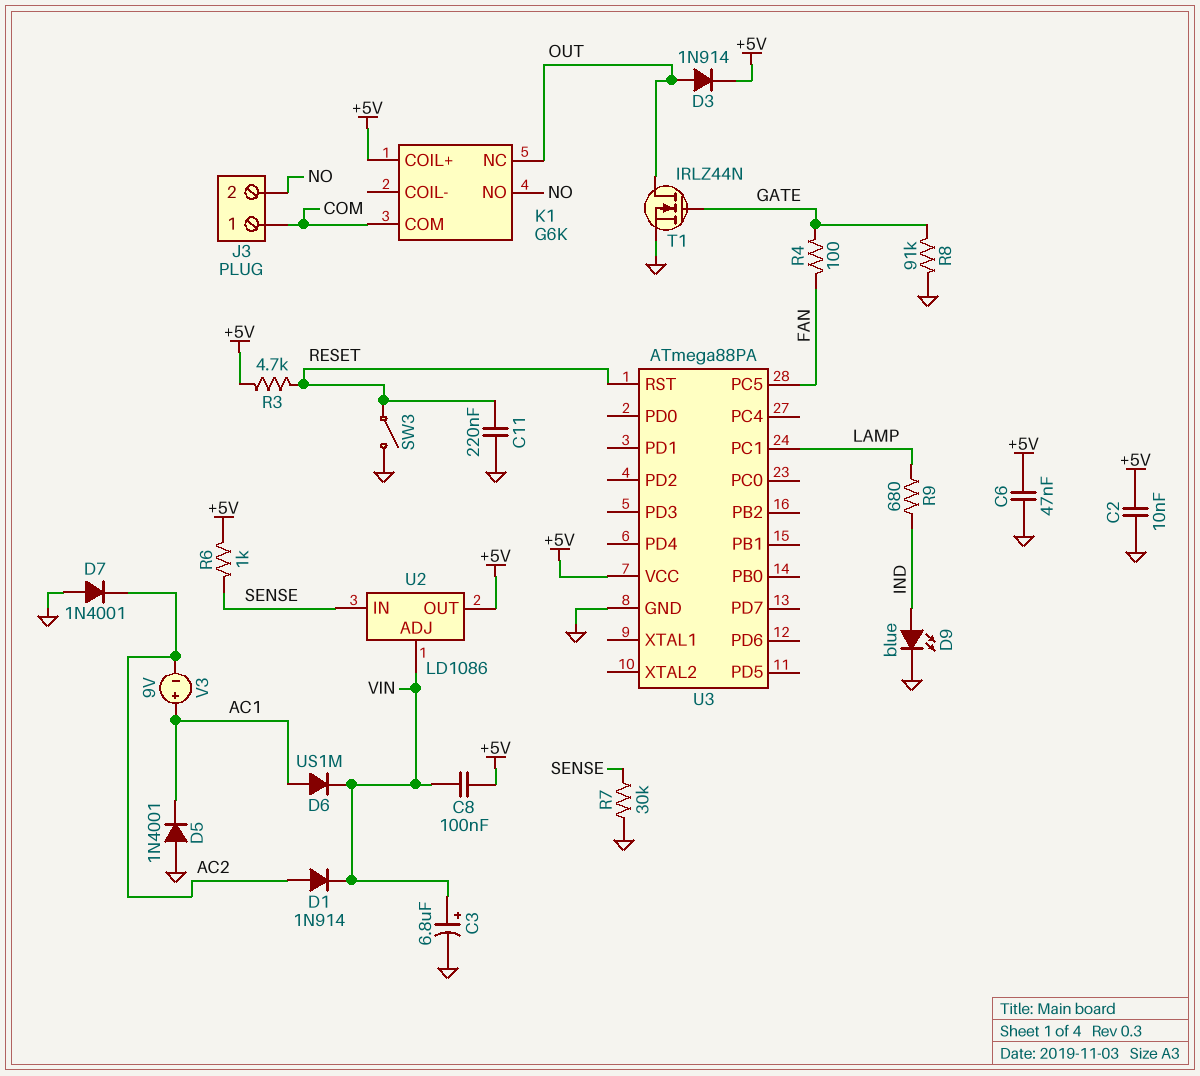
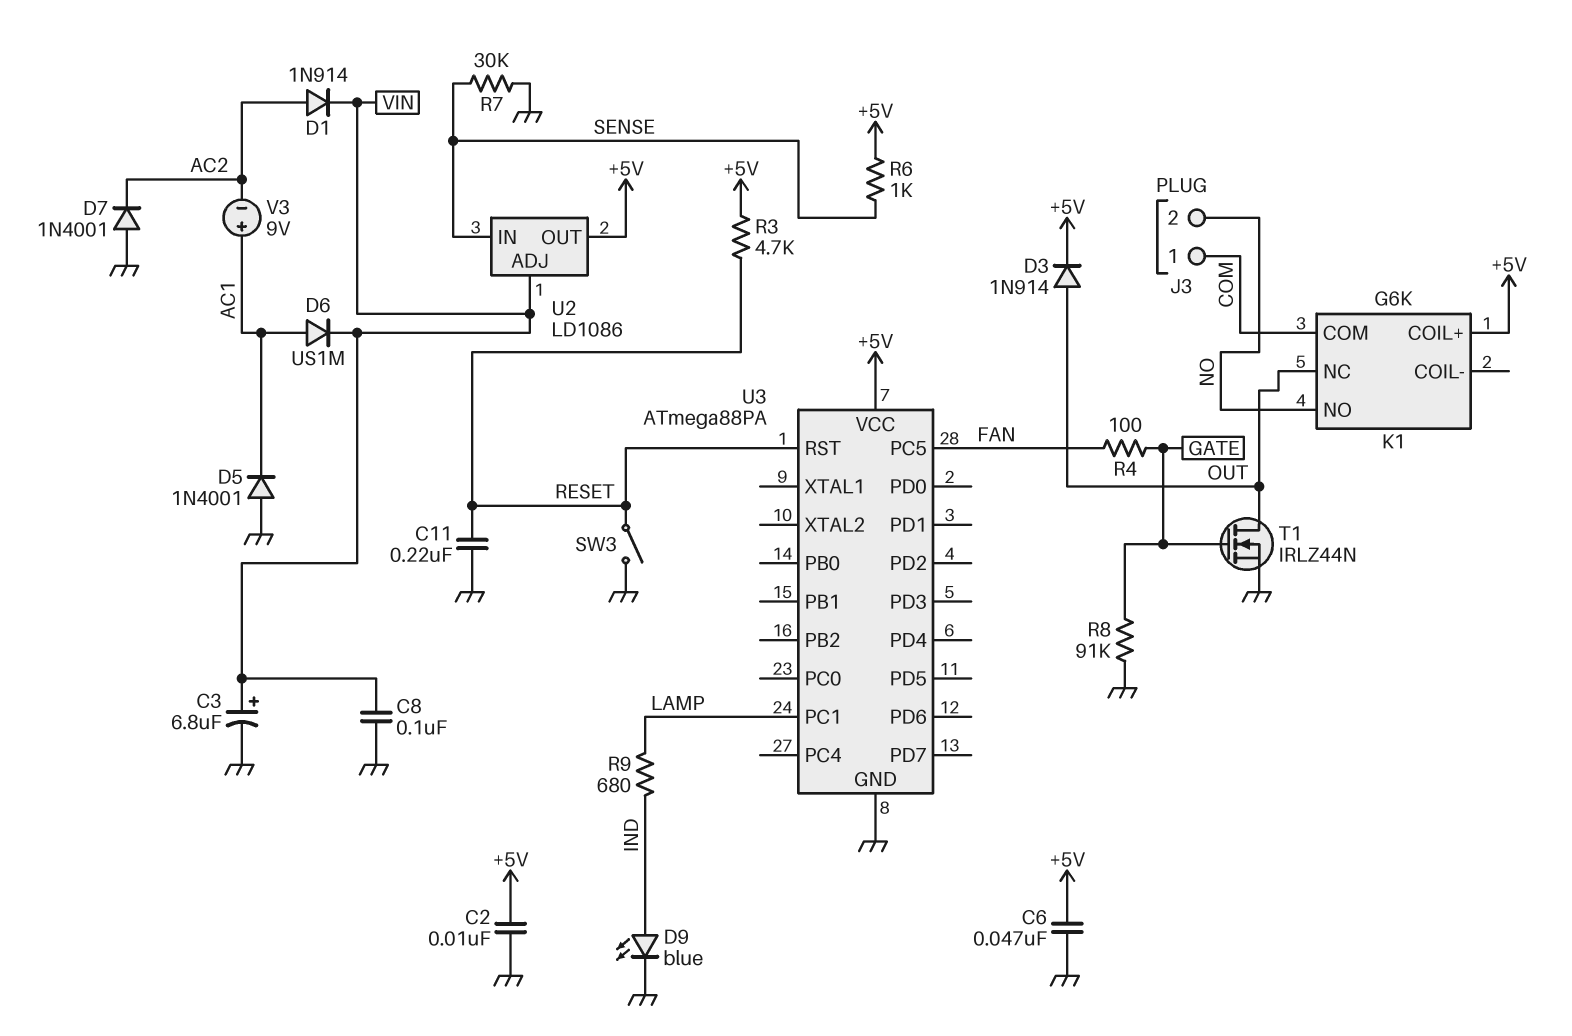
C8: 100nF (+5V, VIN) -> 100nF (GND, VIN)

